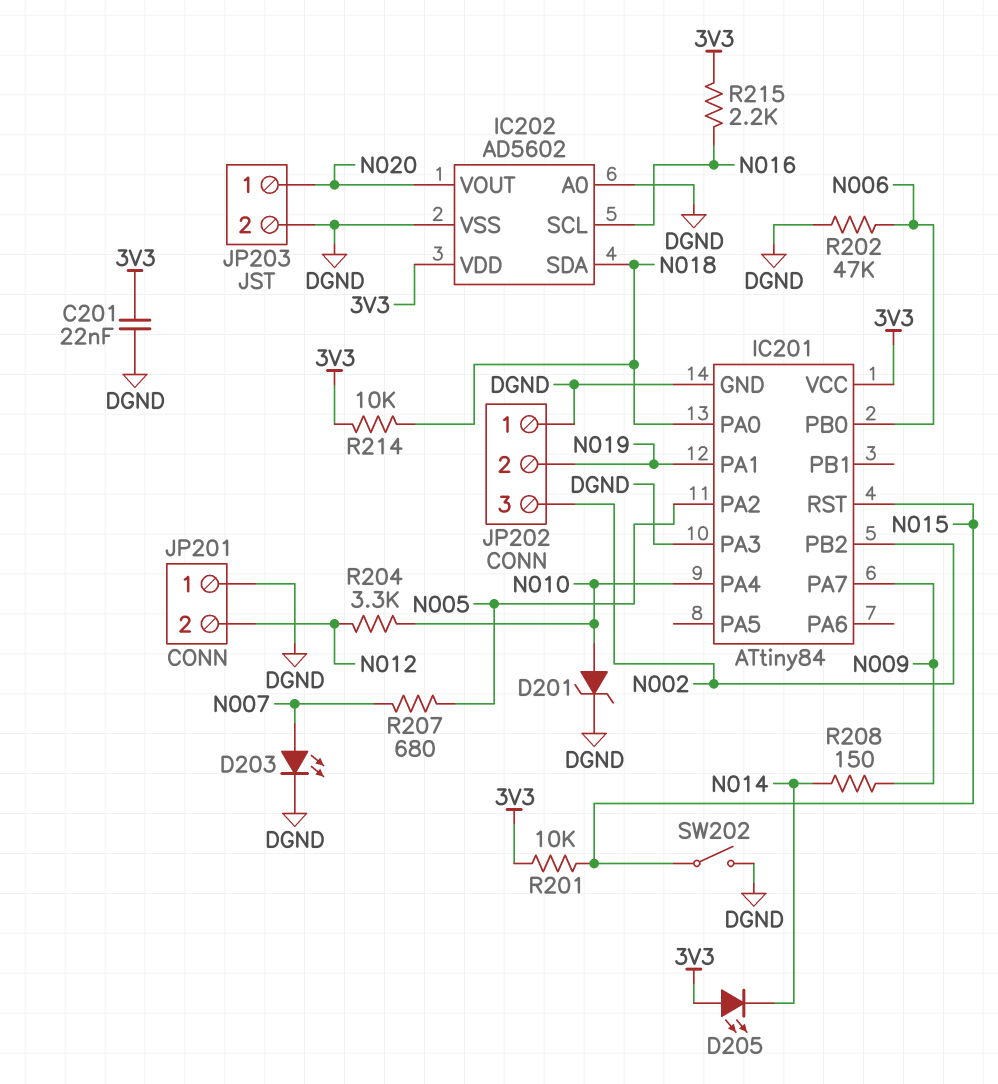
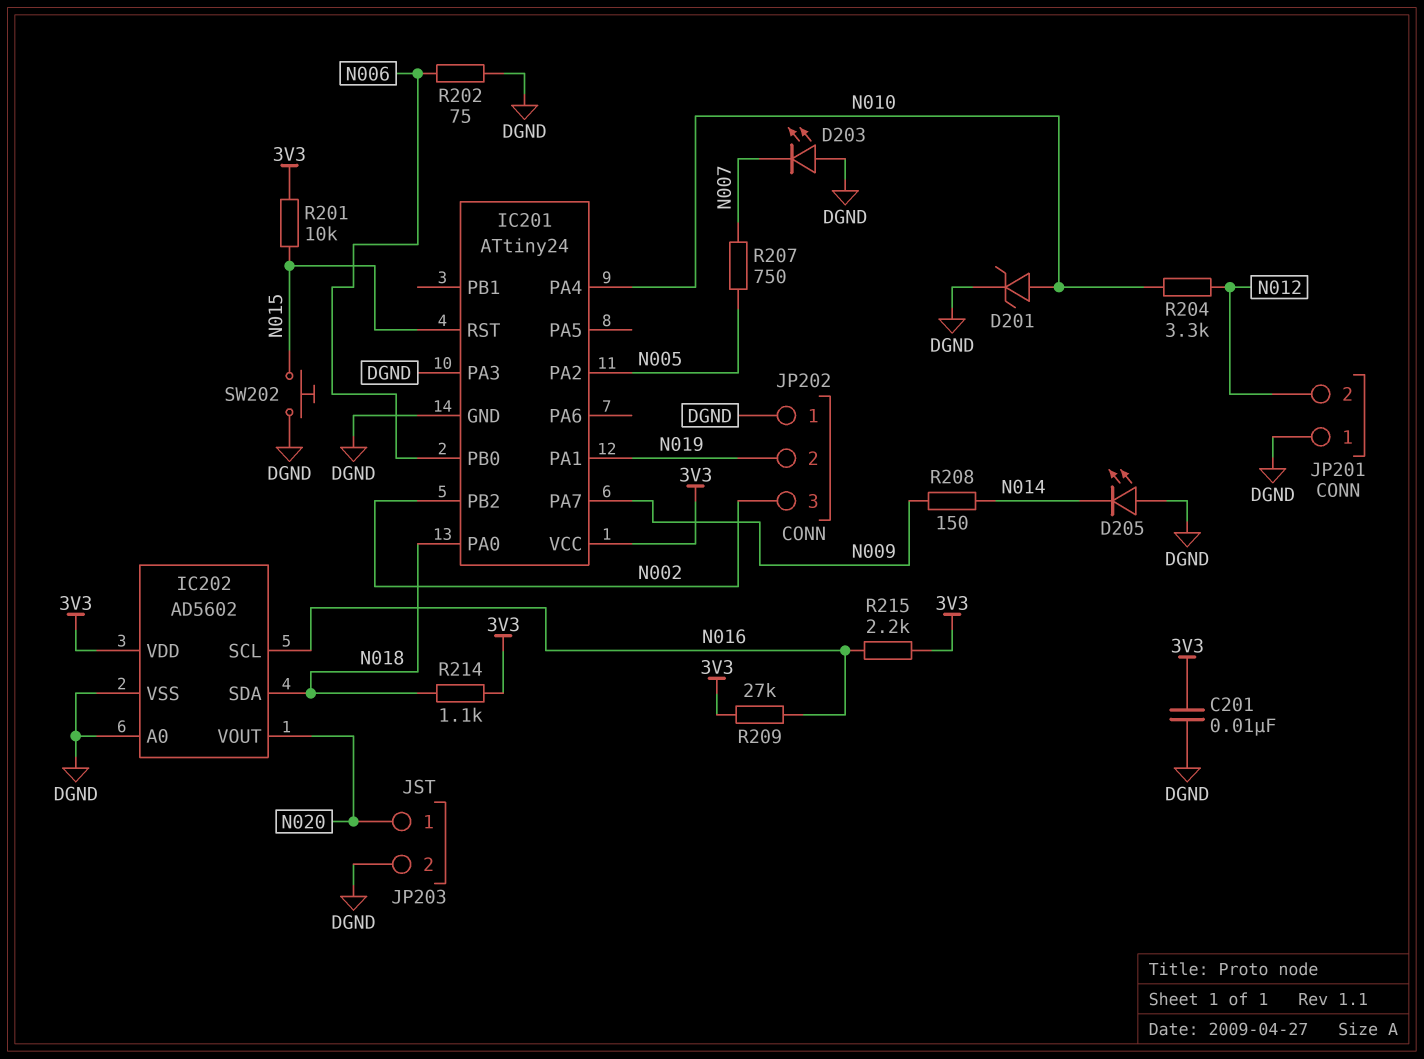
C201: 22nF (3V3, DGND) -> 10nF (3V3, DGND)
D203: LED (A N007, K DGND) -> LED (A DGND, K N007)
D205: LED (A 3V3, K N014) -> LED (A DGND, K N014)
IC201: ATtiny84 -> ATtiny24
R202: 47k (DGND, N006) -> 75 (DGND, N006)
R207: 680 (N005, N007) -> 750 (N005, N007)
R209: none -> 27k (3V3, N016)
R214: 10k (3V3, N018) -> 1.1k (3V3, N018)
SW202: switch (DGND, N015) -> button (DGND, N015)

